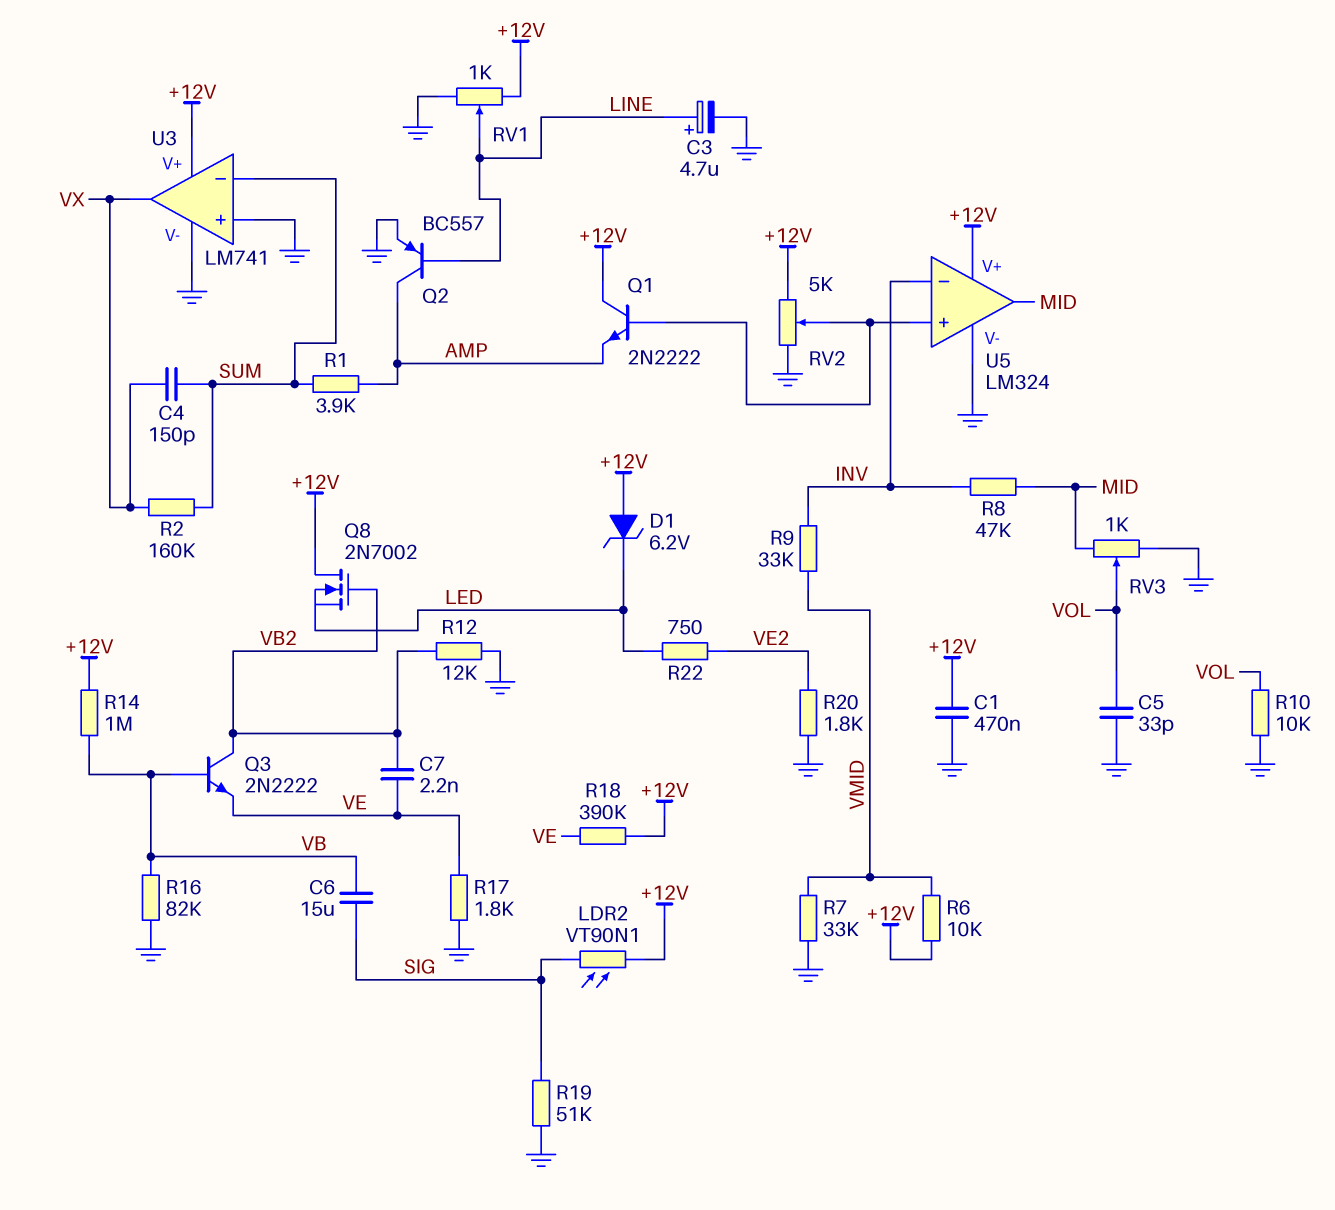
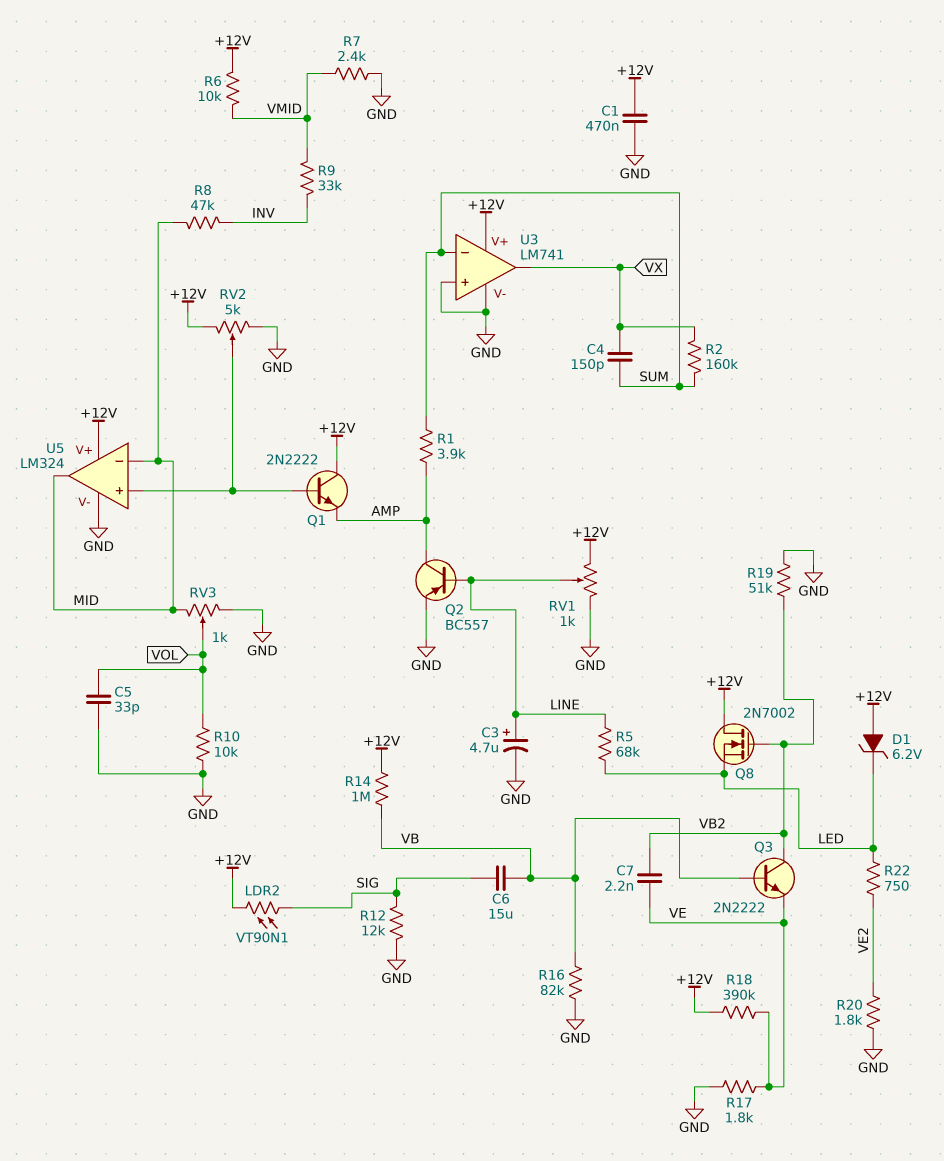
R5: none -> 68k (LED, LINE)
R7: 33k (GND, VMID) -> 2.4k (GND, VMID)
R12: 12k (GND, VB2) -> 12k (GND, SIG)
R19: 51k (GND, SIG) -> 51k (GND, VB2)
U5 pin in-: INV -> MID

